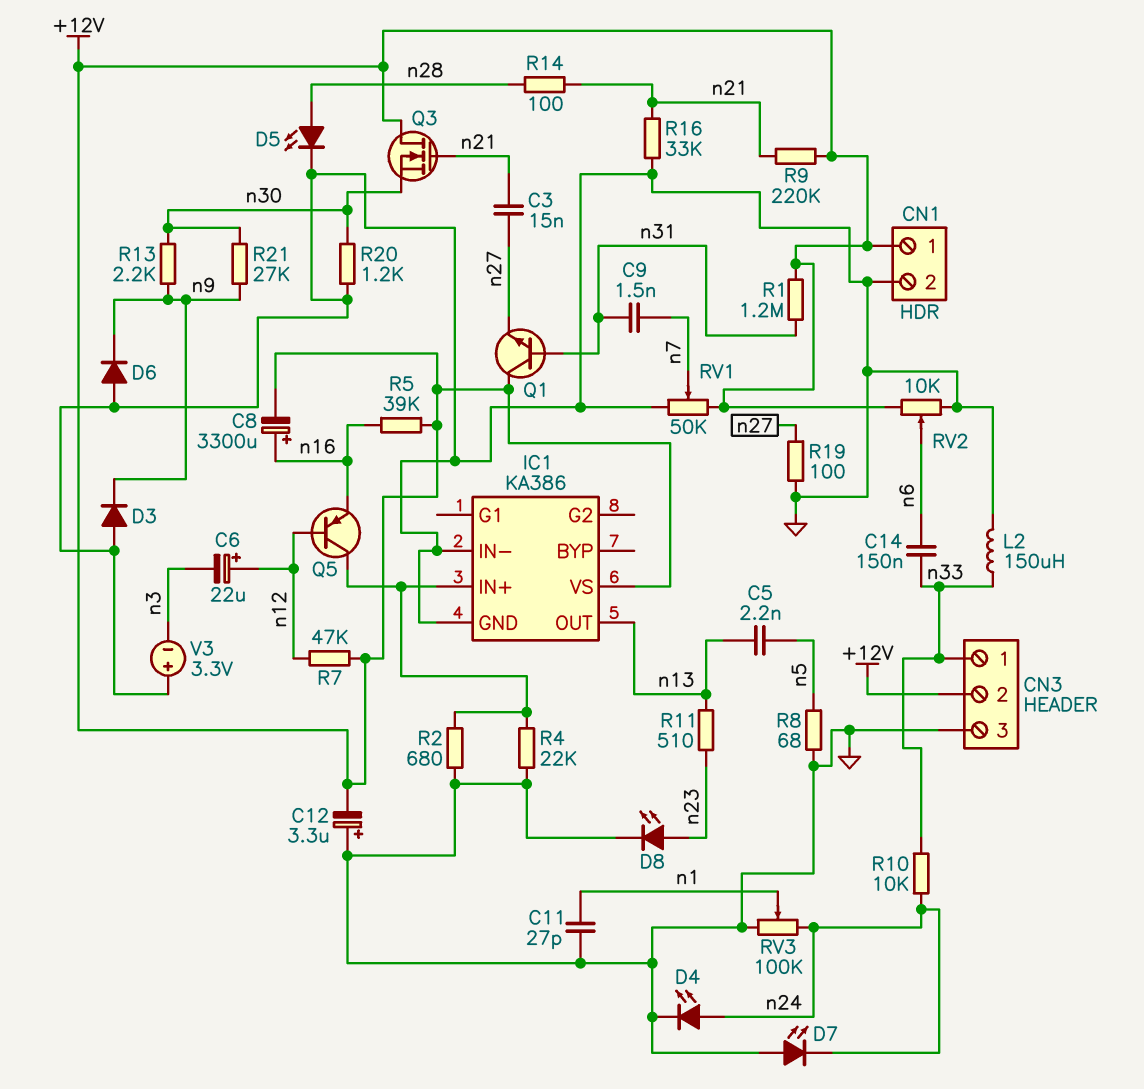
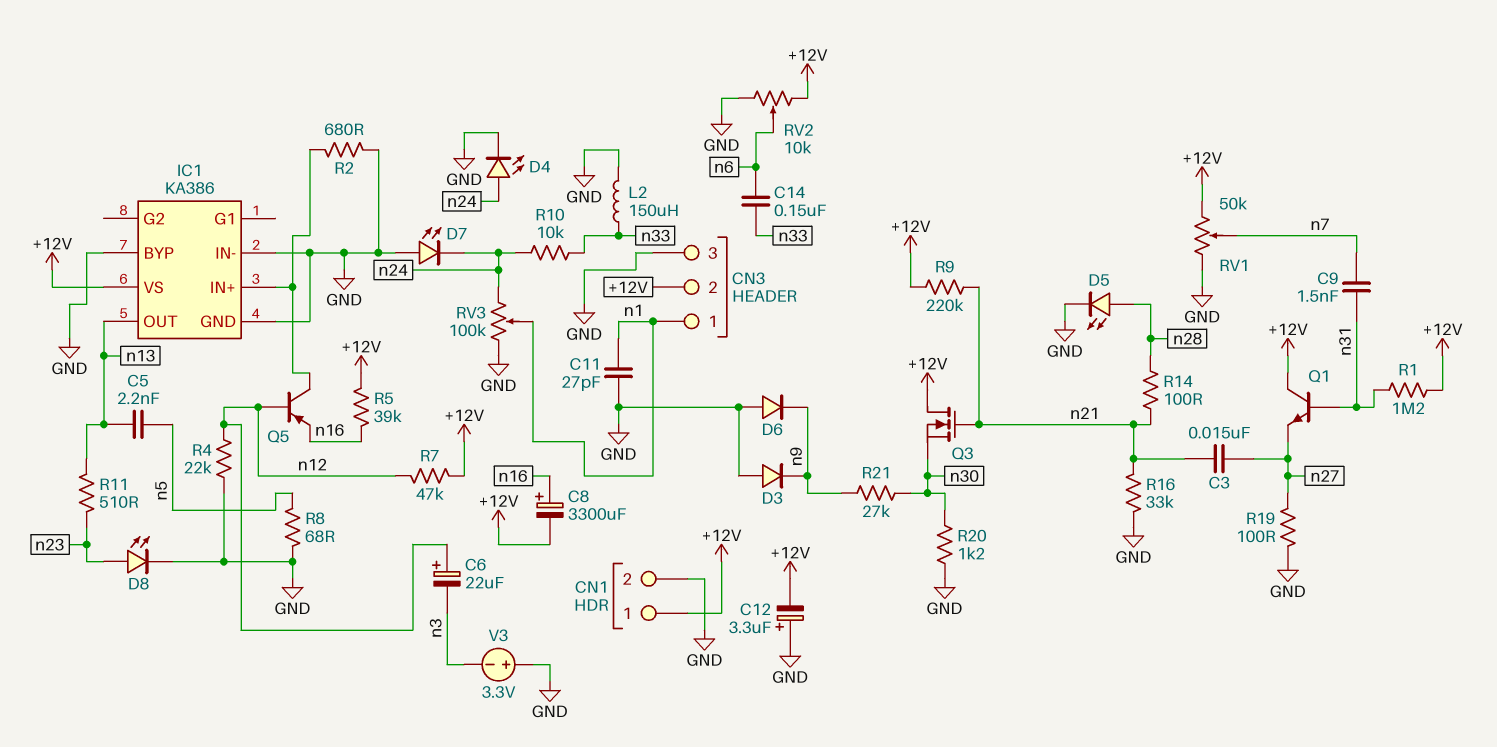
CN3 pin 1: n33 -> n1
IC1 pin BYP: none -> GND
R4: 22k (GND, IC1/IN+) -> 22k (GND, n12)
R13: 2.2k (n9, n30) -> none

